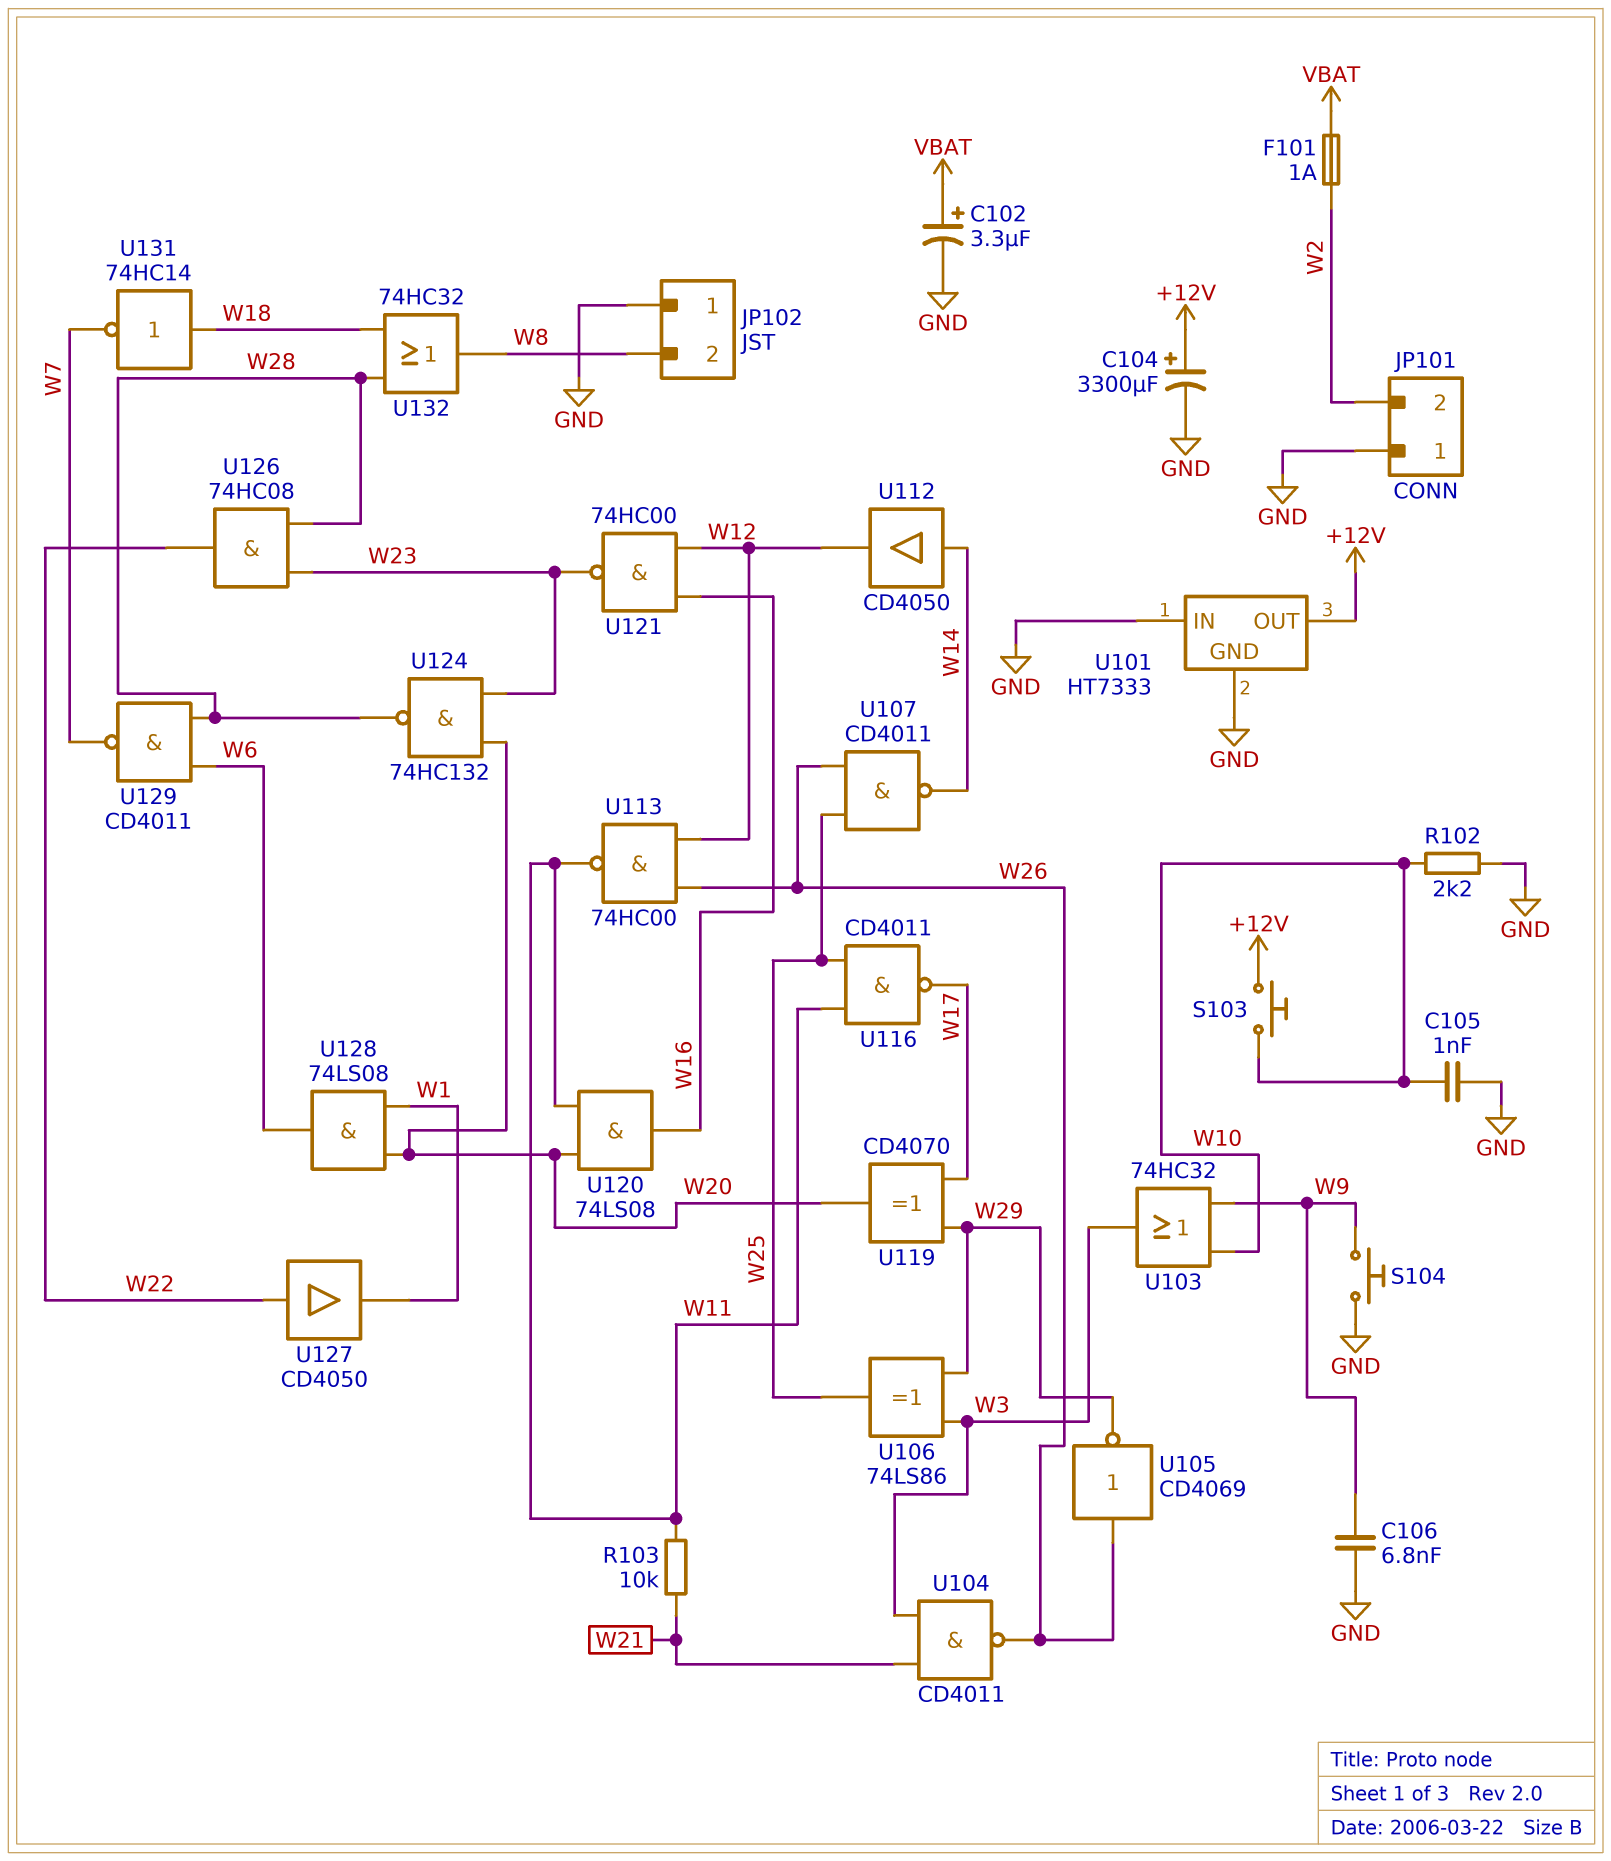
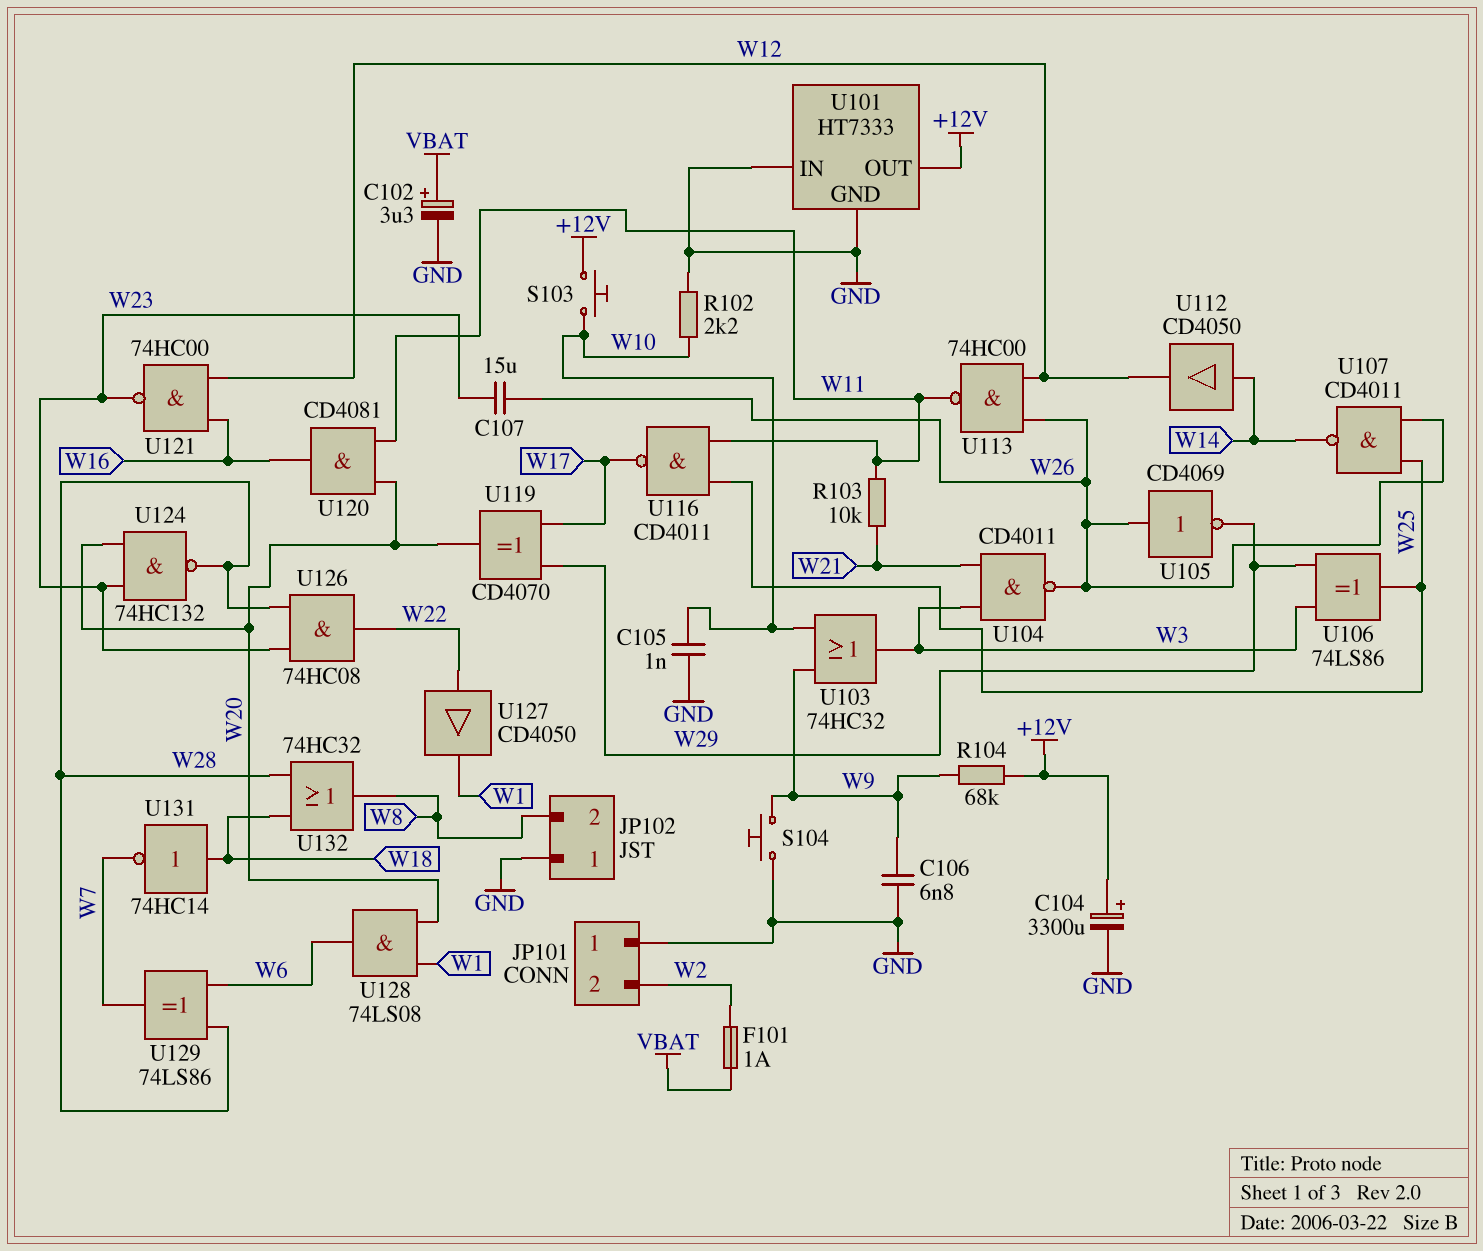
C107: none -> 15uF (W23, W26)
R104: none -> 68k (+12V, W9)
U120: AND 74LS08 (in W11, in W20, out W16) -> AND CD4081 (in W11, in W20, out W16)
U129: NAND CD4011 (in W6, in W28, out W7) -> XOR 74LS86 (in W6, in W28, out W7)

